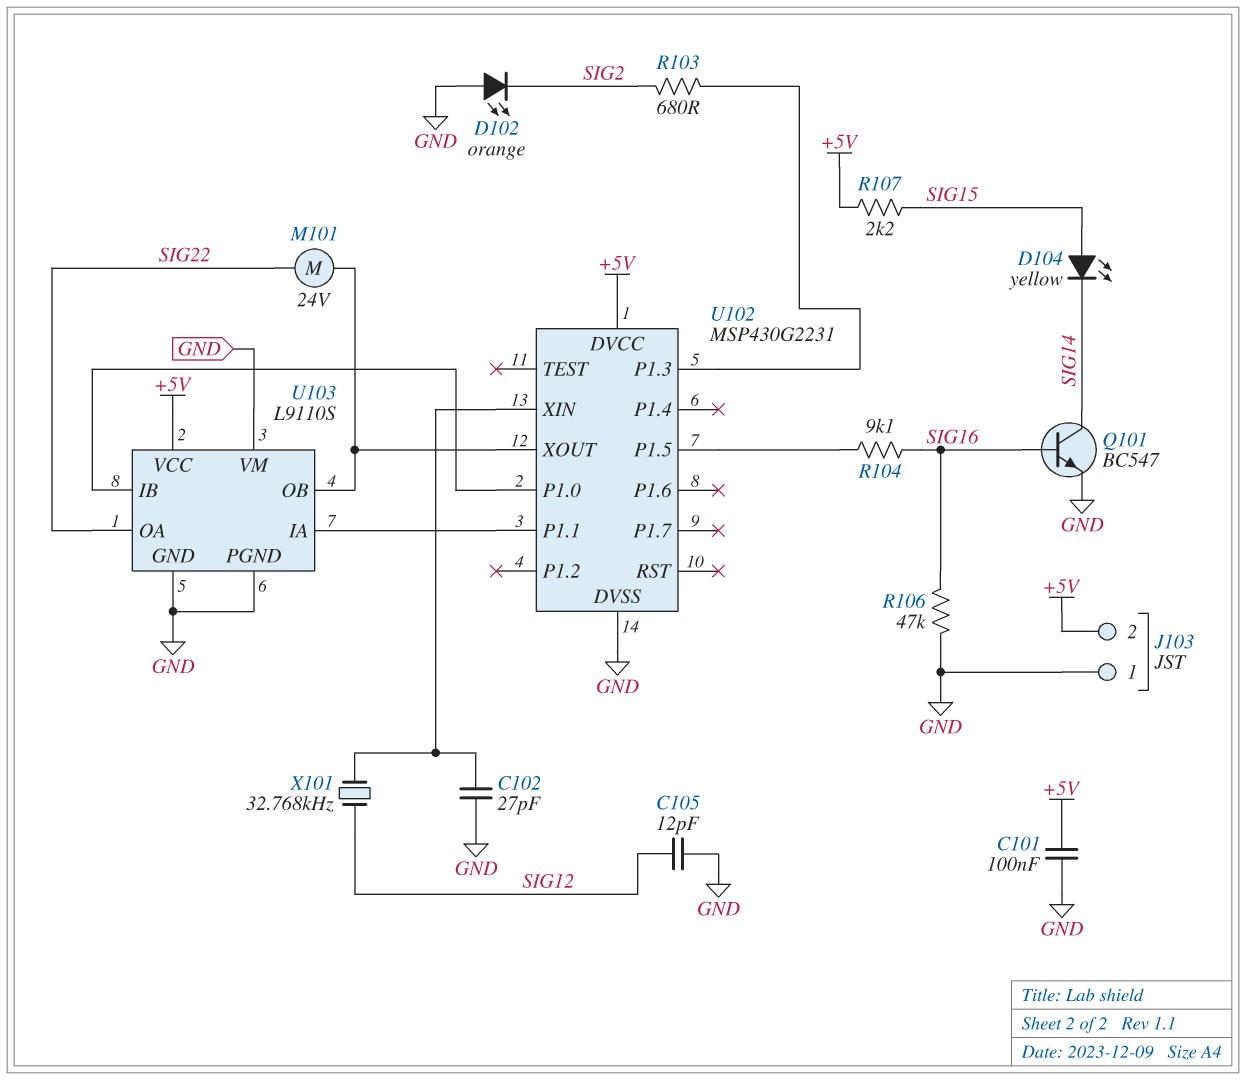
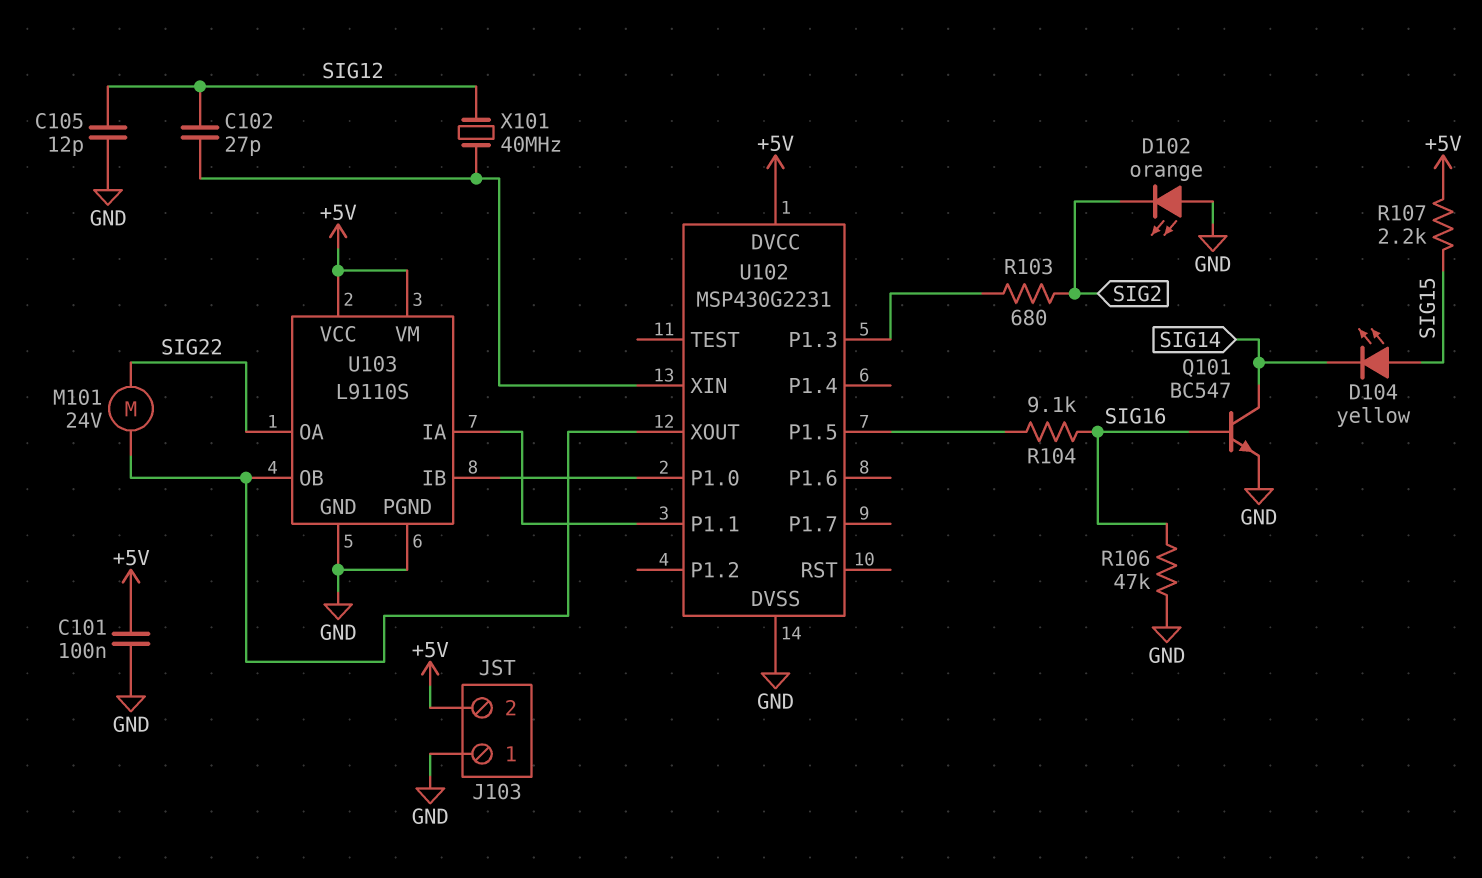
C102: 27pF (GND, U102/XIN) -> 27pF (SIG12, U102/XIN)
U103 pin VM: GND -> +5V
X101: 32.768kHz (SIG12, U102/XIN) -> 40MHz (SIG12, U102/XIN)

